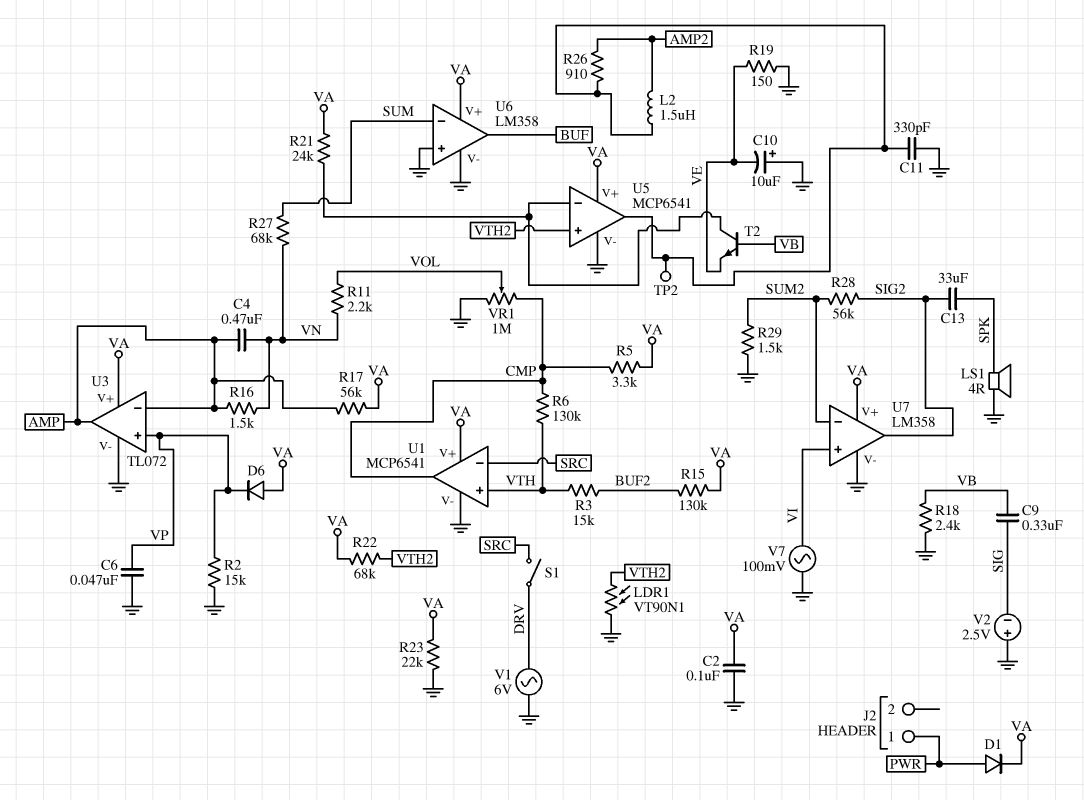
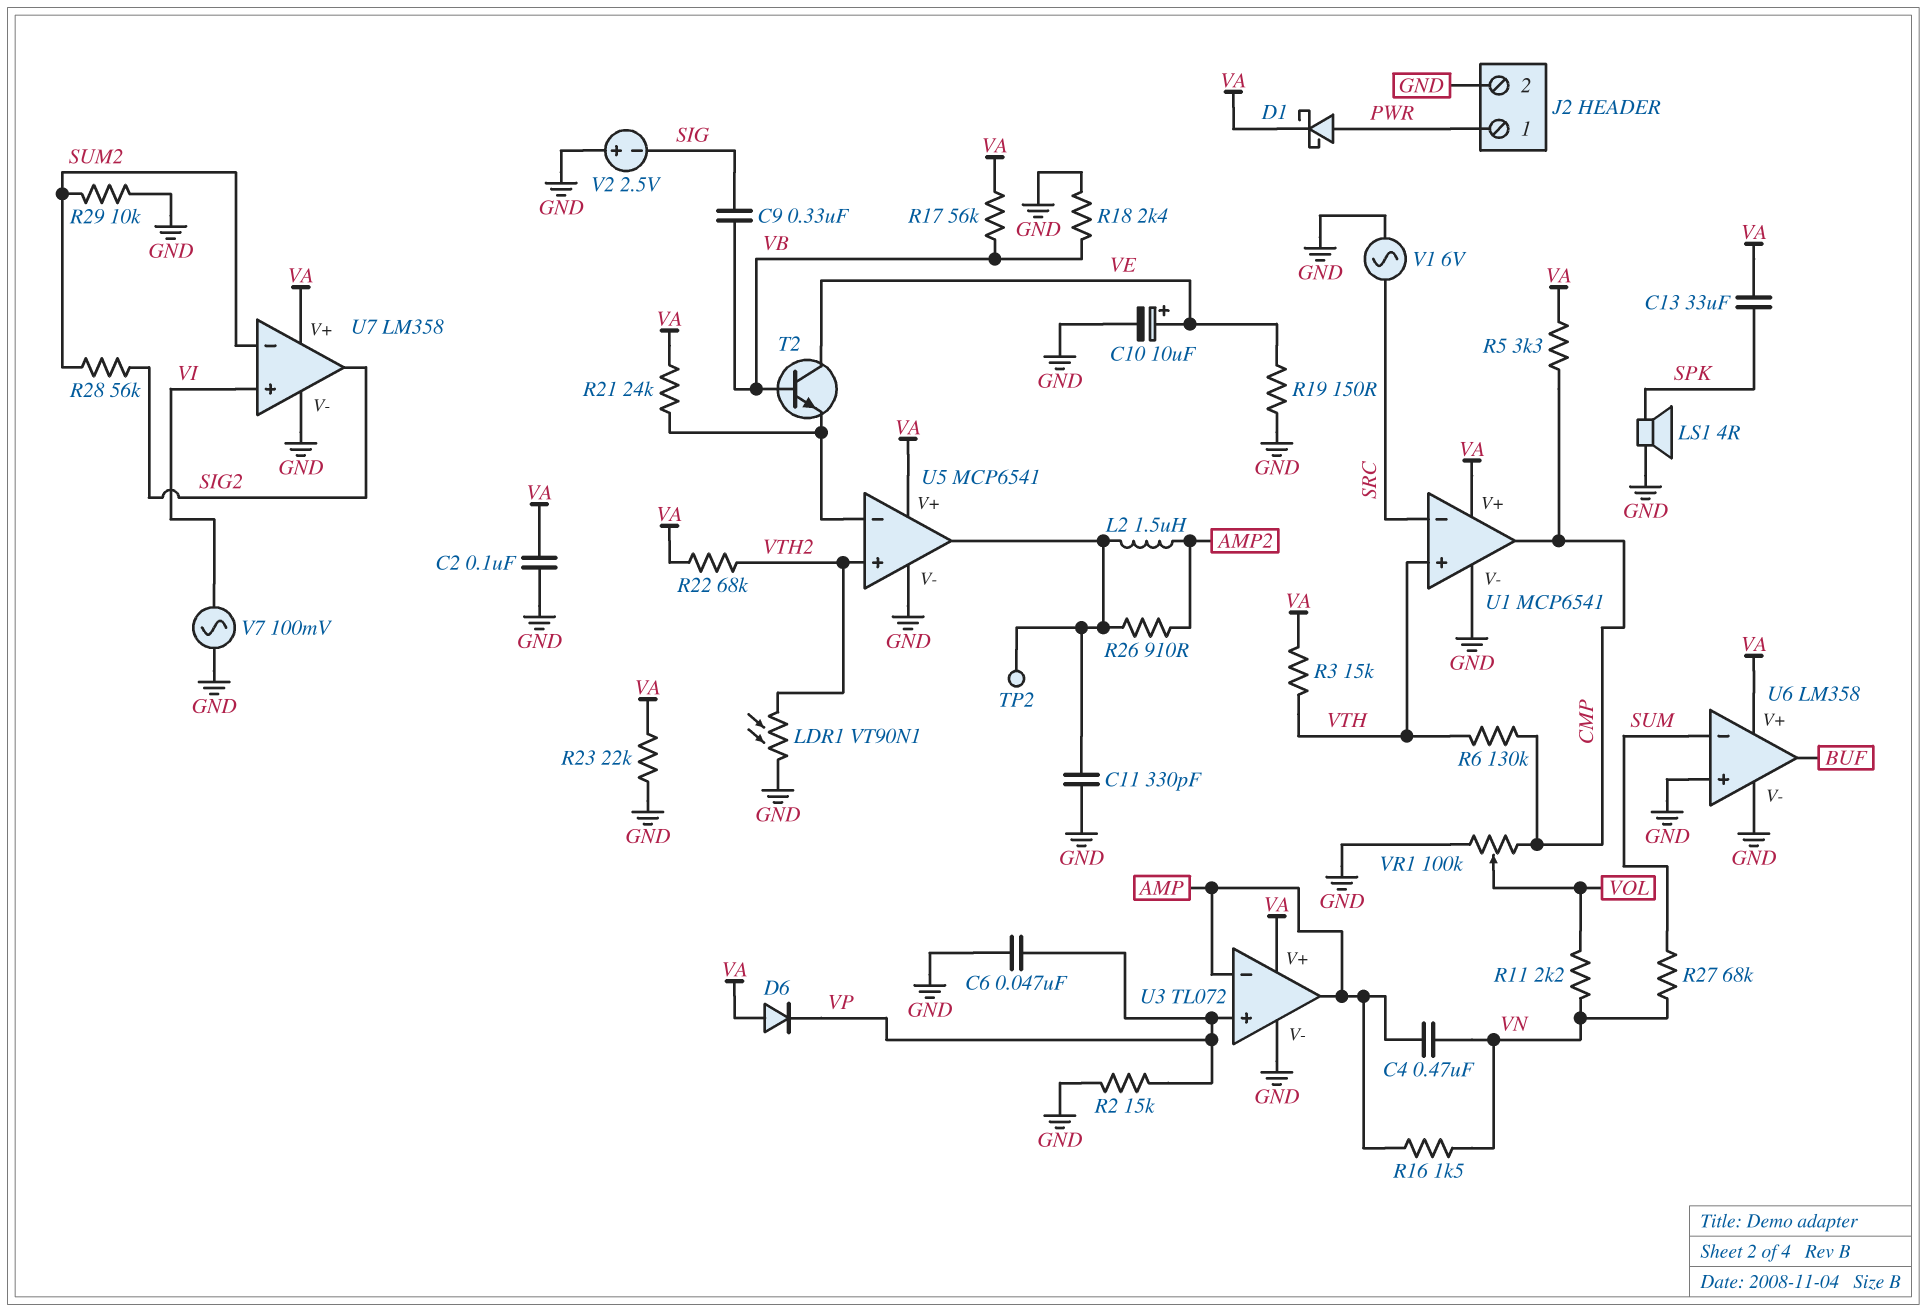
C10: 10uF (plus GND, minus VE) -> 10uF (plus VE, minus GND)
C13: 33uF (SIG2, SPK) -> 33uF (SPK, VA)
D1: diode (A PWR, K VA) -> schottky (A PWR, K VA)
J2 pin 2: none -> GND
R3: 15k (BUF2, VTH) -> 15k (VA, VTH)
R15: 130k (BUF2, VA) -> none
R17: 56k (AMP, VA) -> 56k (VA, VB)
R29: 1.5k (GND, SUM2) -> 10k (GND, SUM2)
S1: switch (DRV, SRC) -> none
T2: NPN (B VB, C U5/in-, E VE) -> NPN (B VB, C VE, E U5/in-)
V1: AC 6V (DRV, GND) -> AC 6V (GND, SRC)
VR1: 1M (CMP, GND, wiper VOL) -> 100k (CMP, GND, wiper VOL)

